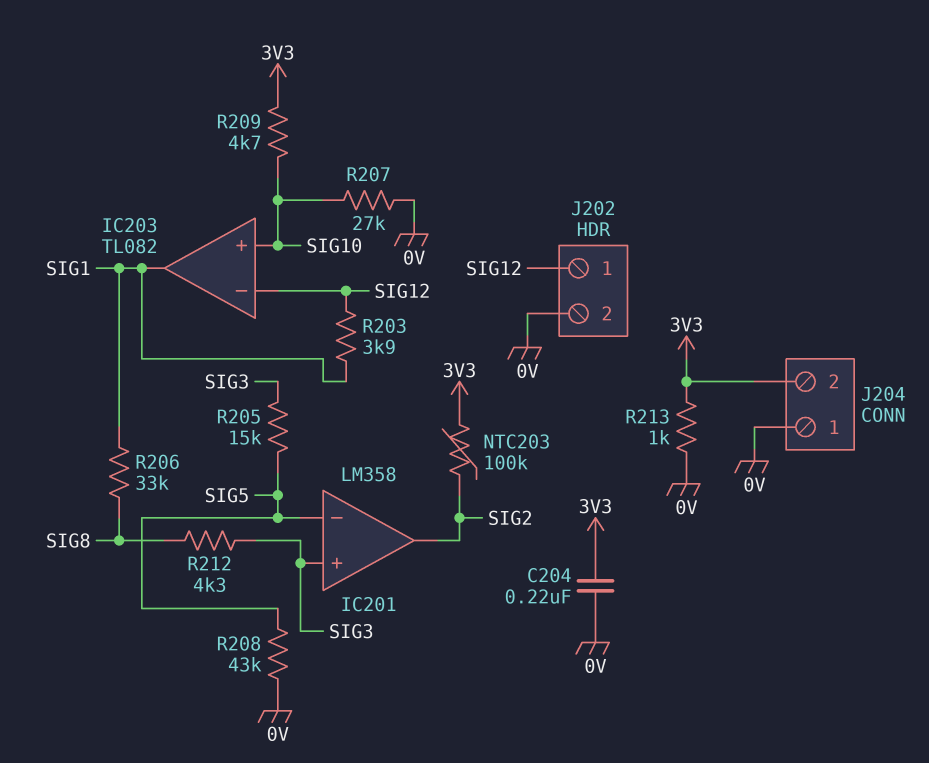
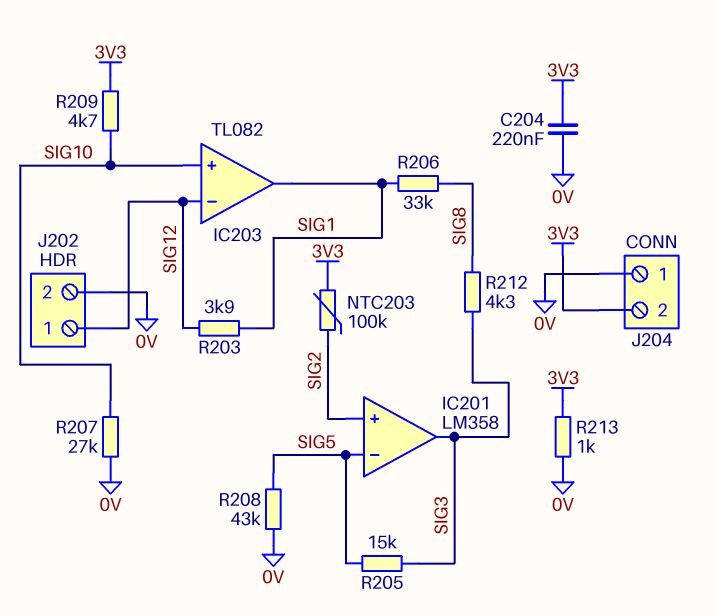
IC201 pin in+: SIG3 -> SIG2
IC201 pin out: SIG2 -> SIG3

